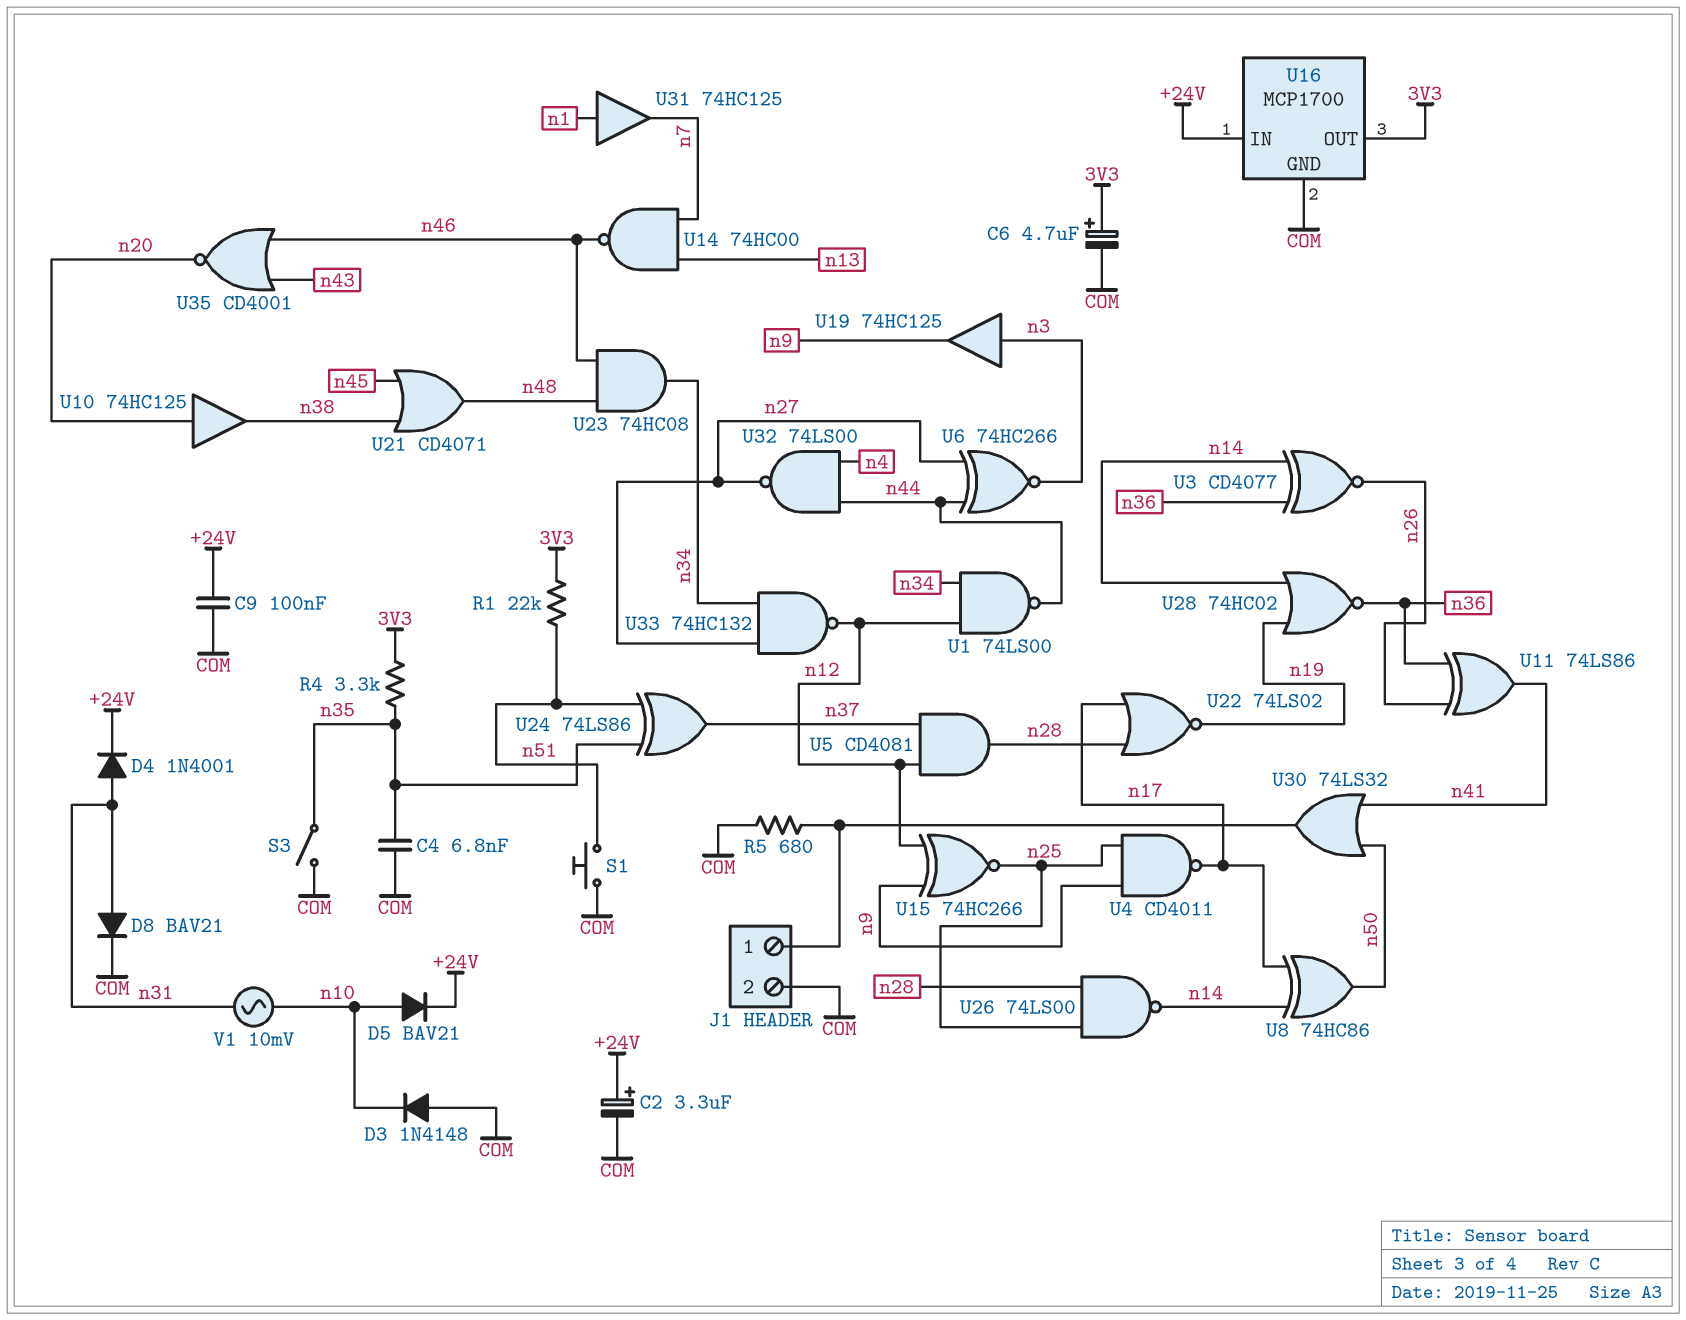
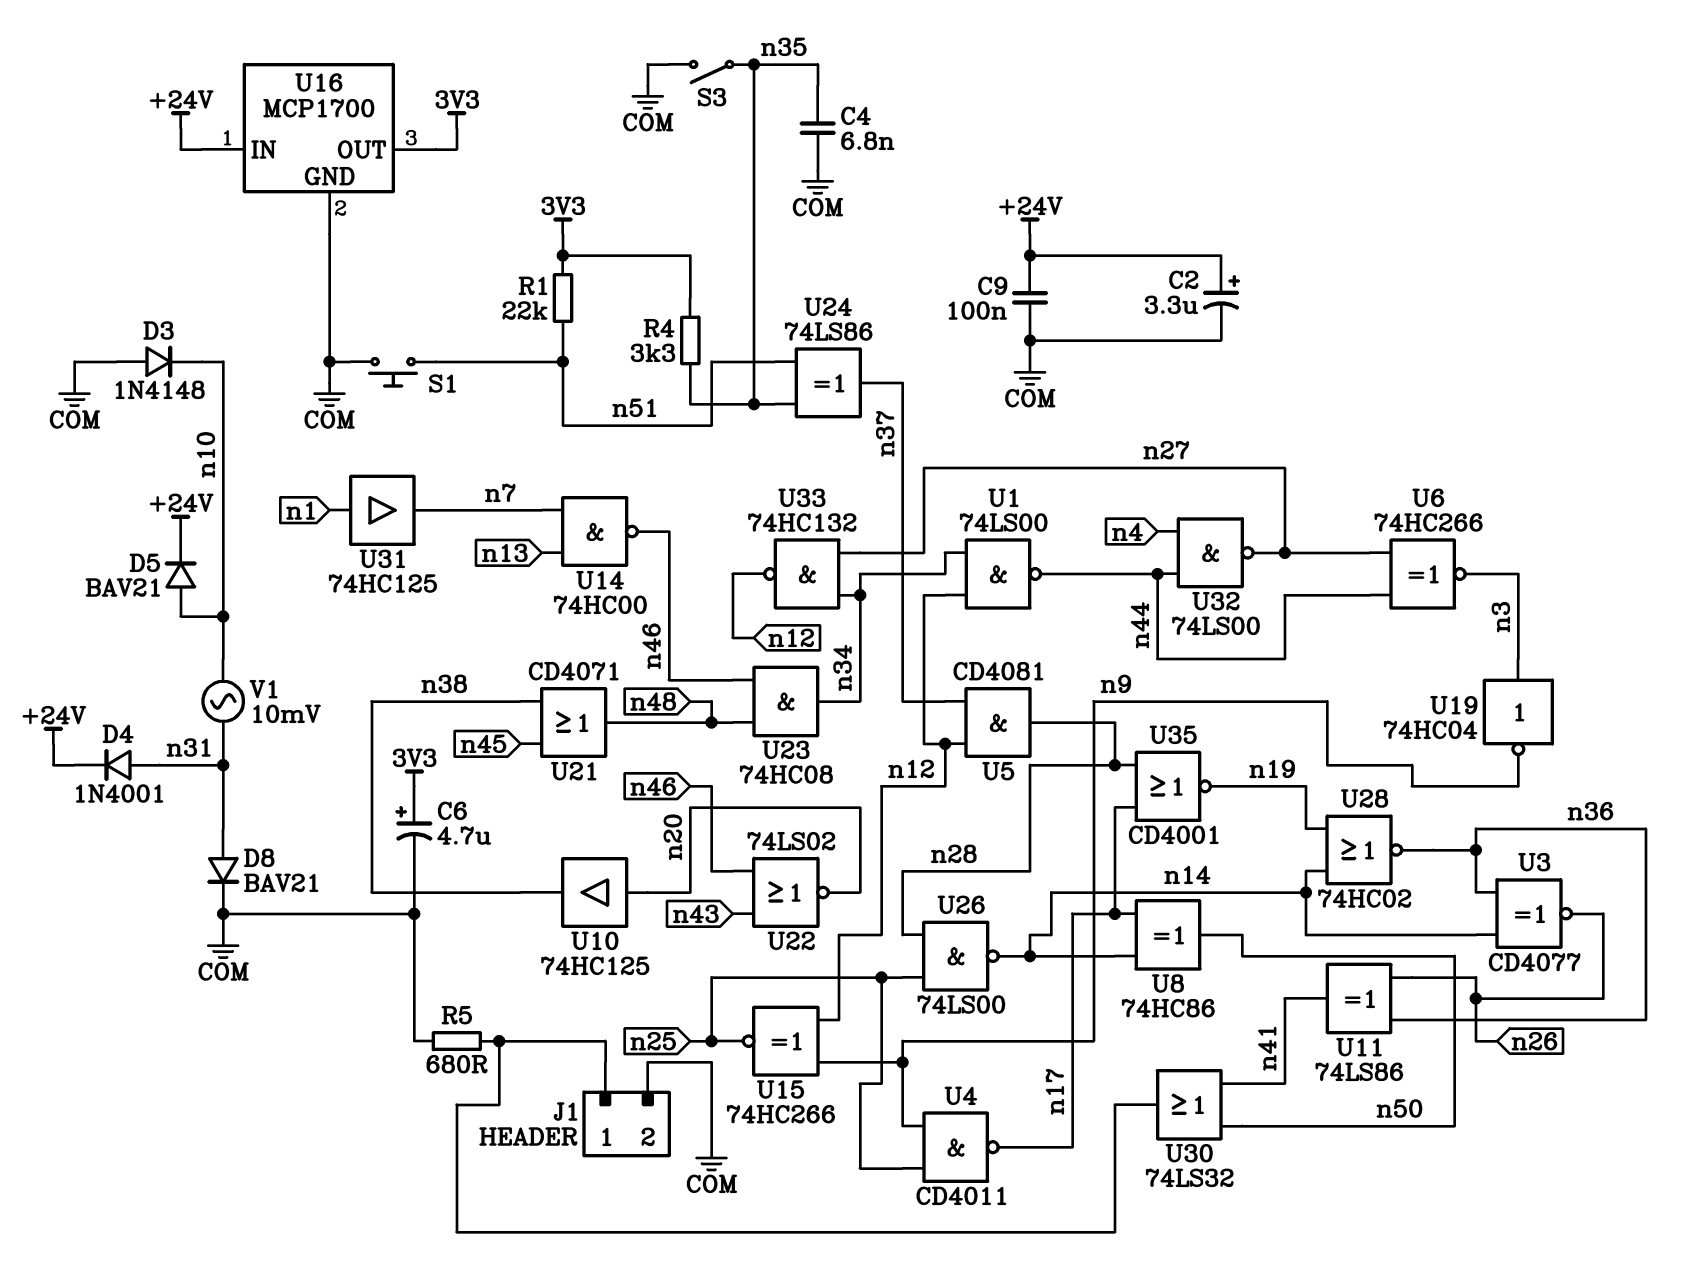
U19: buffer 74HC125 (in n3, out n9) -> NOT 74HC04 (in n3, out n9)
U22: NOR 74LS02 (in n17, in n28, out n19) -> NOR 74LS02 (in n43, in n46, out n20)
U35: NOR CD4001 (in n43, in n46, out n20) -> NOR CD4001 (in n17, in n28, out n19)

